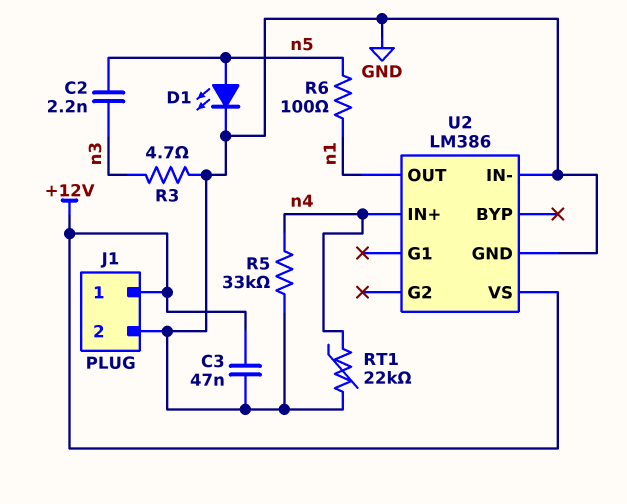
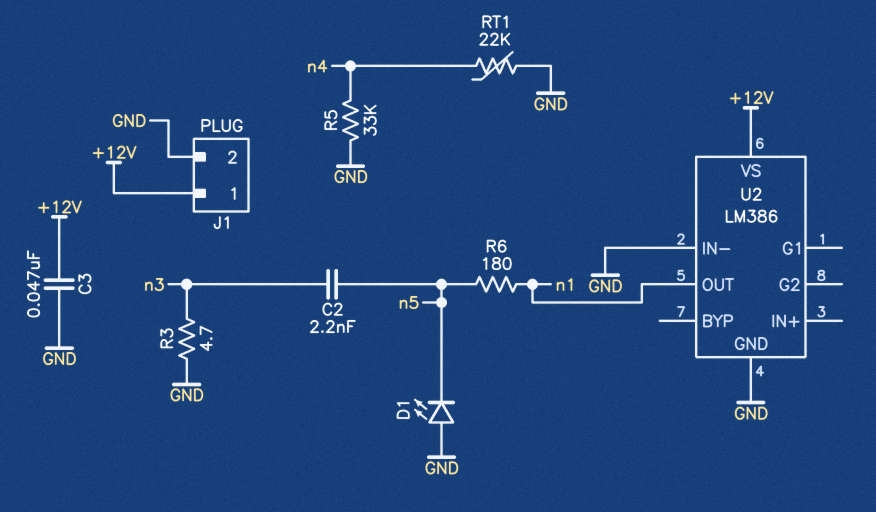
D1: LED (A n5, K GND) -> LED (A GND, K n5)
R6: 100 (n1, n5) -> 180 (n1, n5)
U2 pin IN+: n4 -> none

